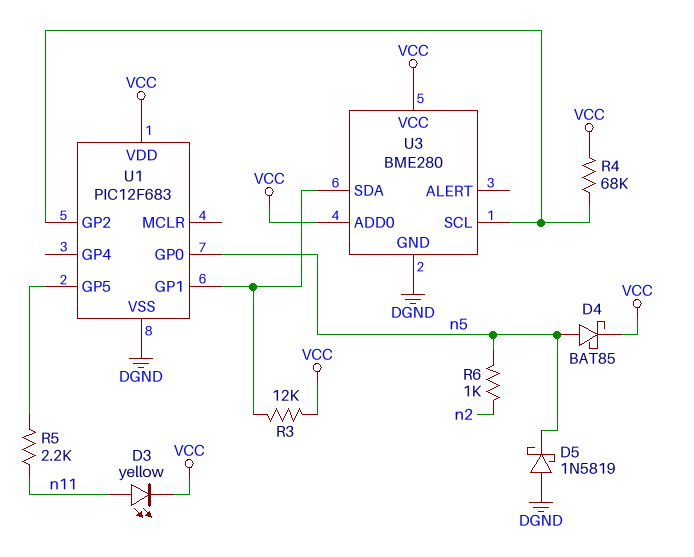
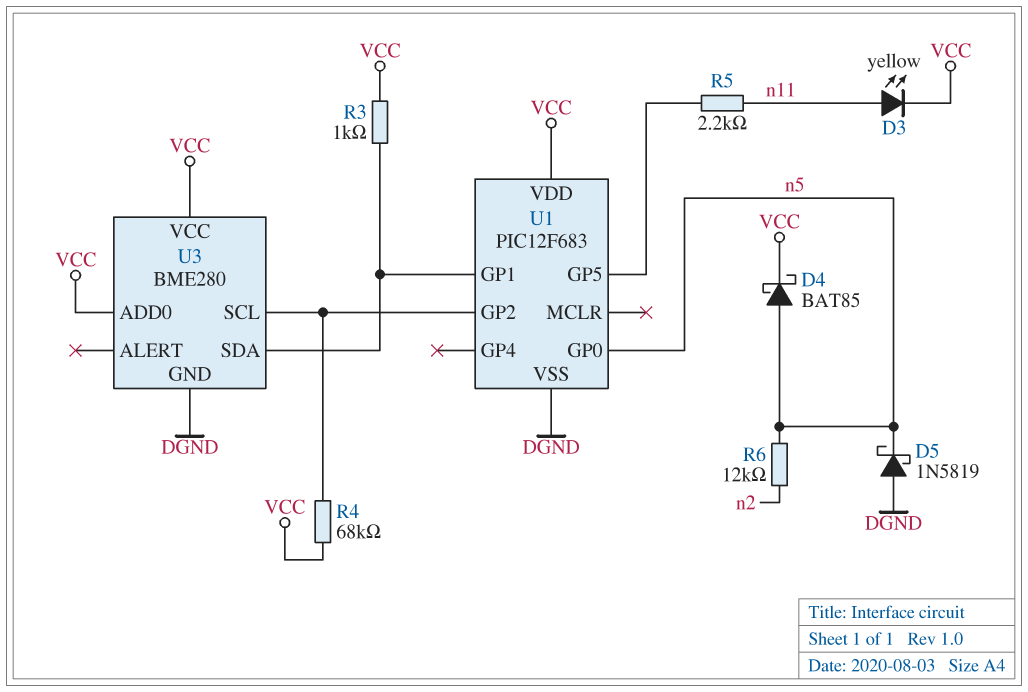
R3: 12k (U1/GP1, VCC) -> 1k (U1/GP1, VCC)
R6: 1k (n2, n5) -> 12k (n2, n5)

